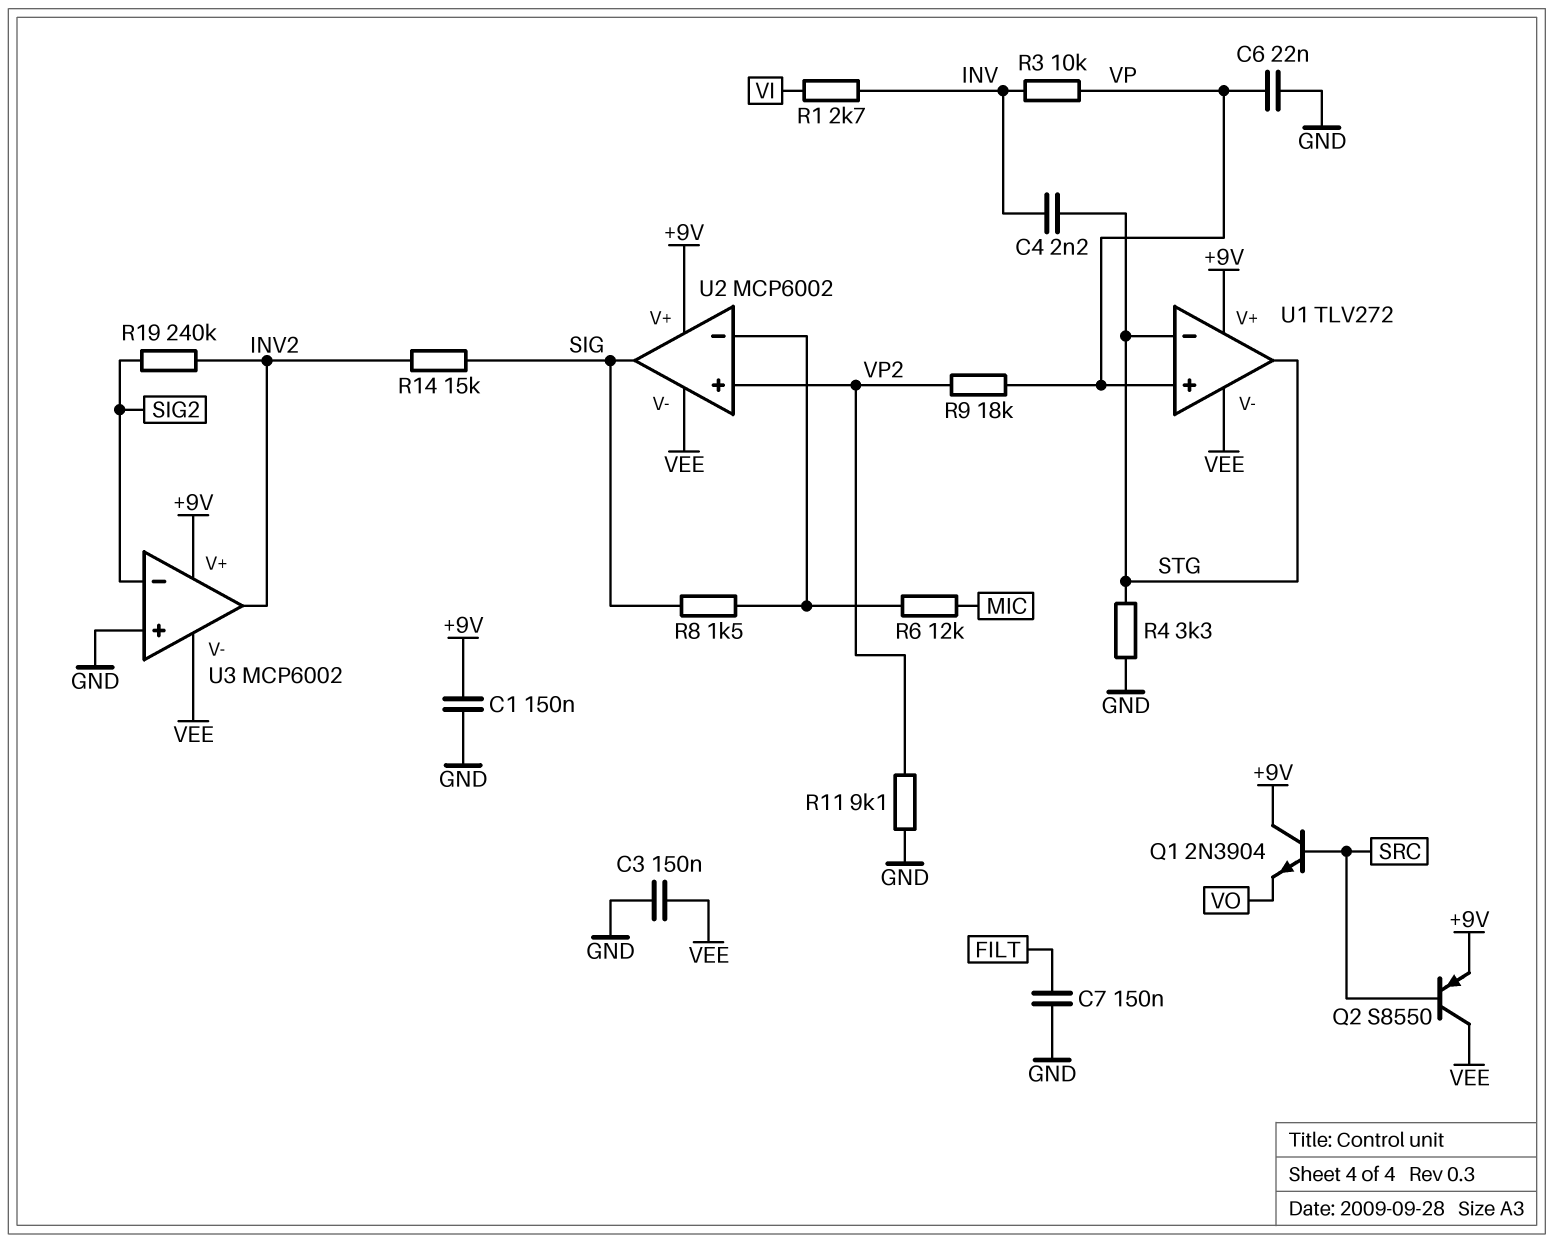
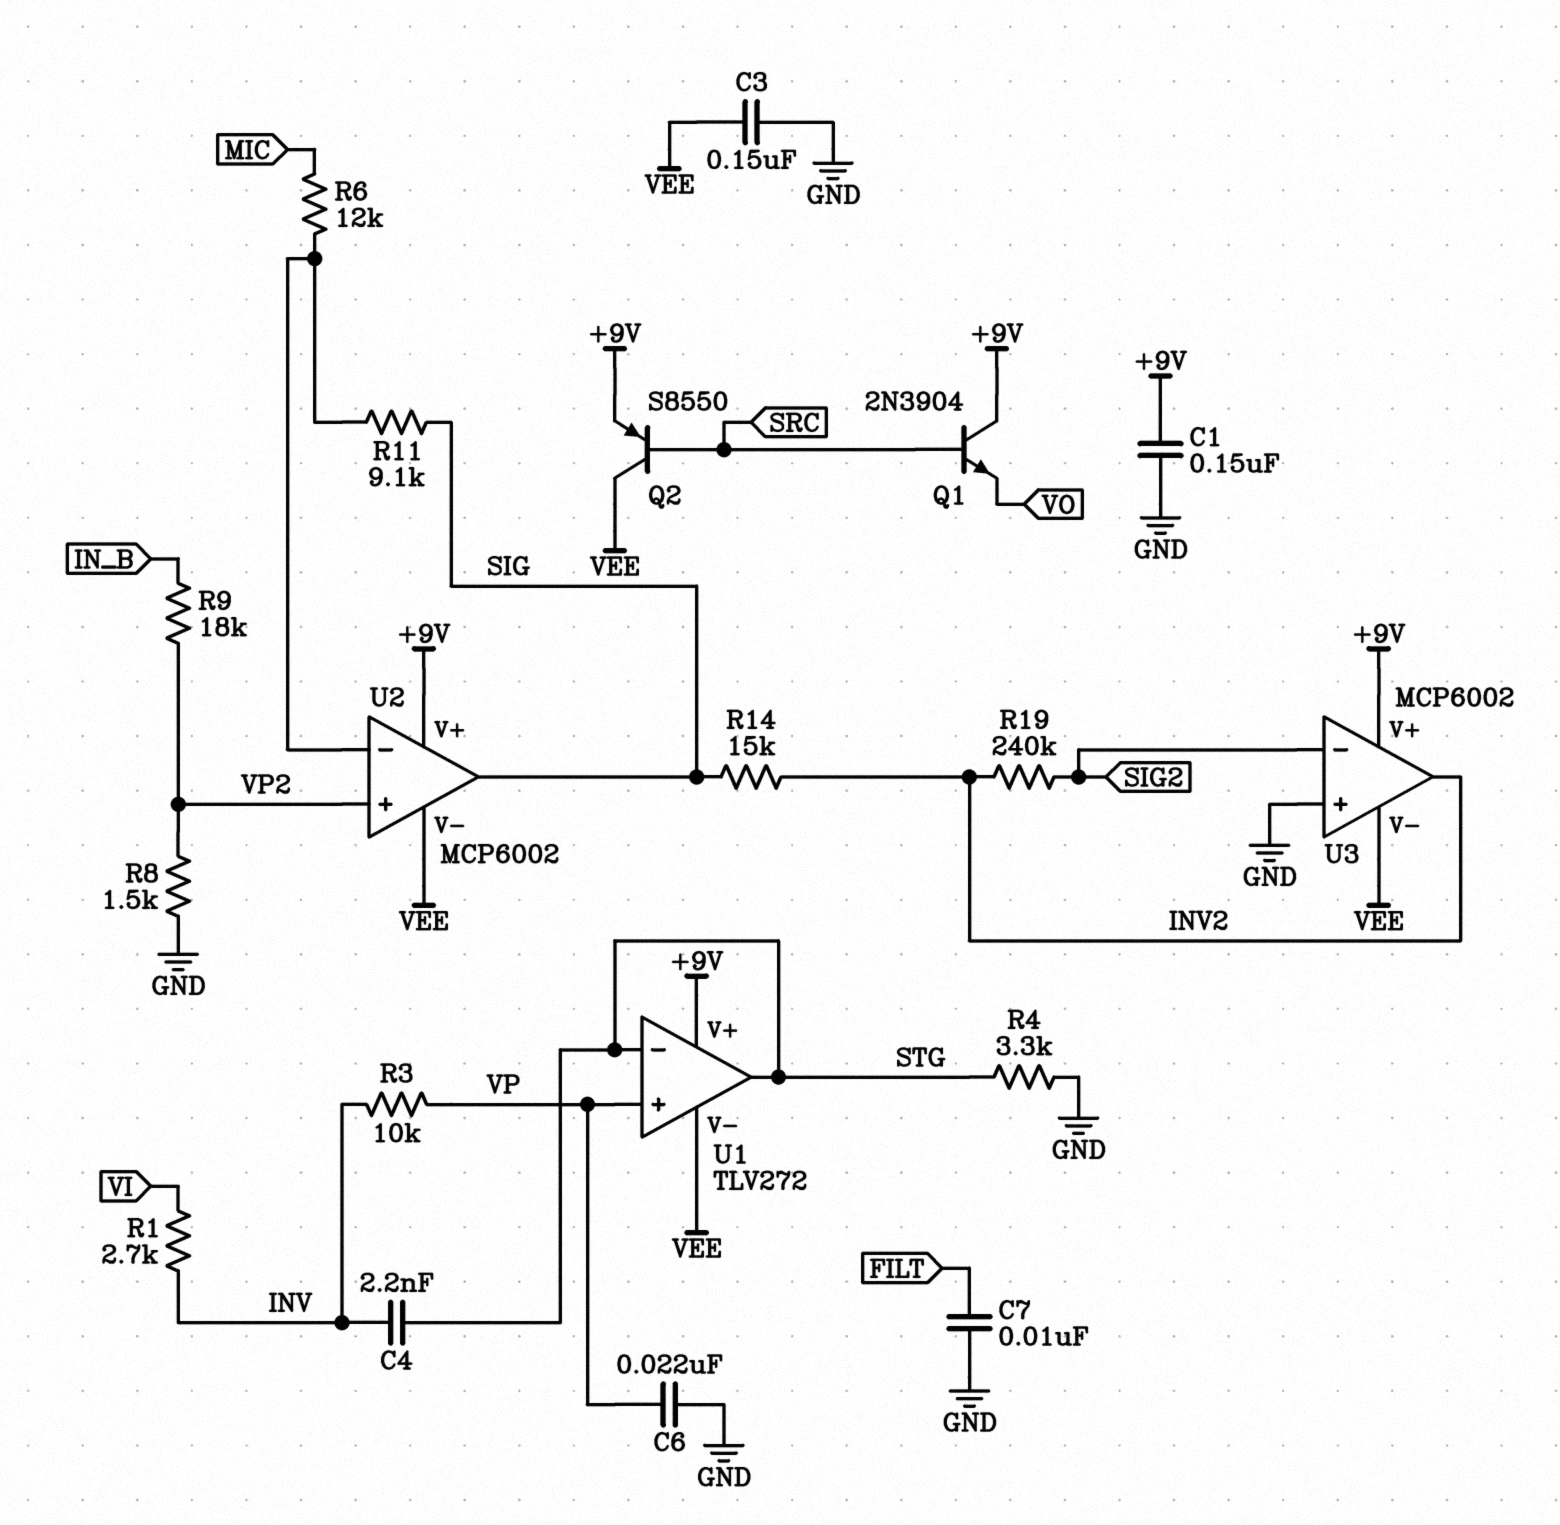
C7: 150nF (FILT, GND) -> 10nF (FILT, GND)
R8: 1.5k (SIG, U2/in-) -> 1.5k (GND, VP2)
R9: 18k (VP, VP2) -> 18k (IN_B, VP2)
R11: 9.1k (GND, VP2) -> 9.1k (SIG, U2/in-)

